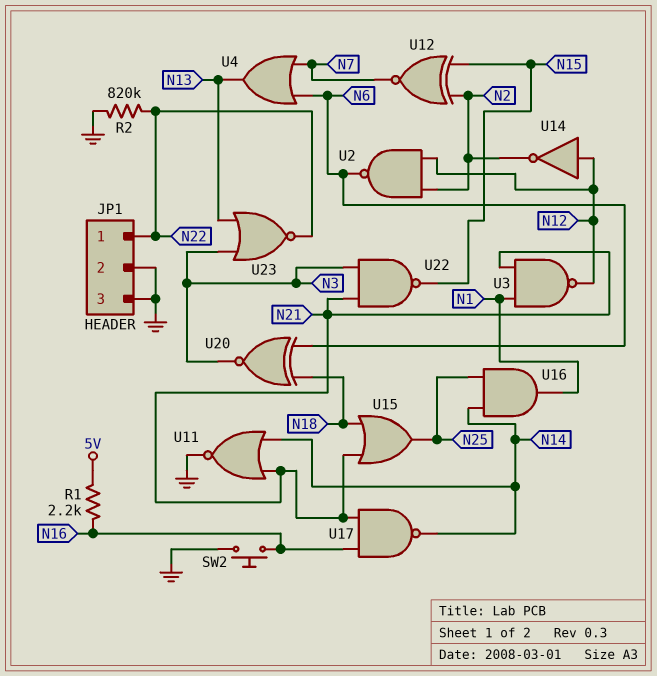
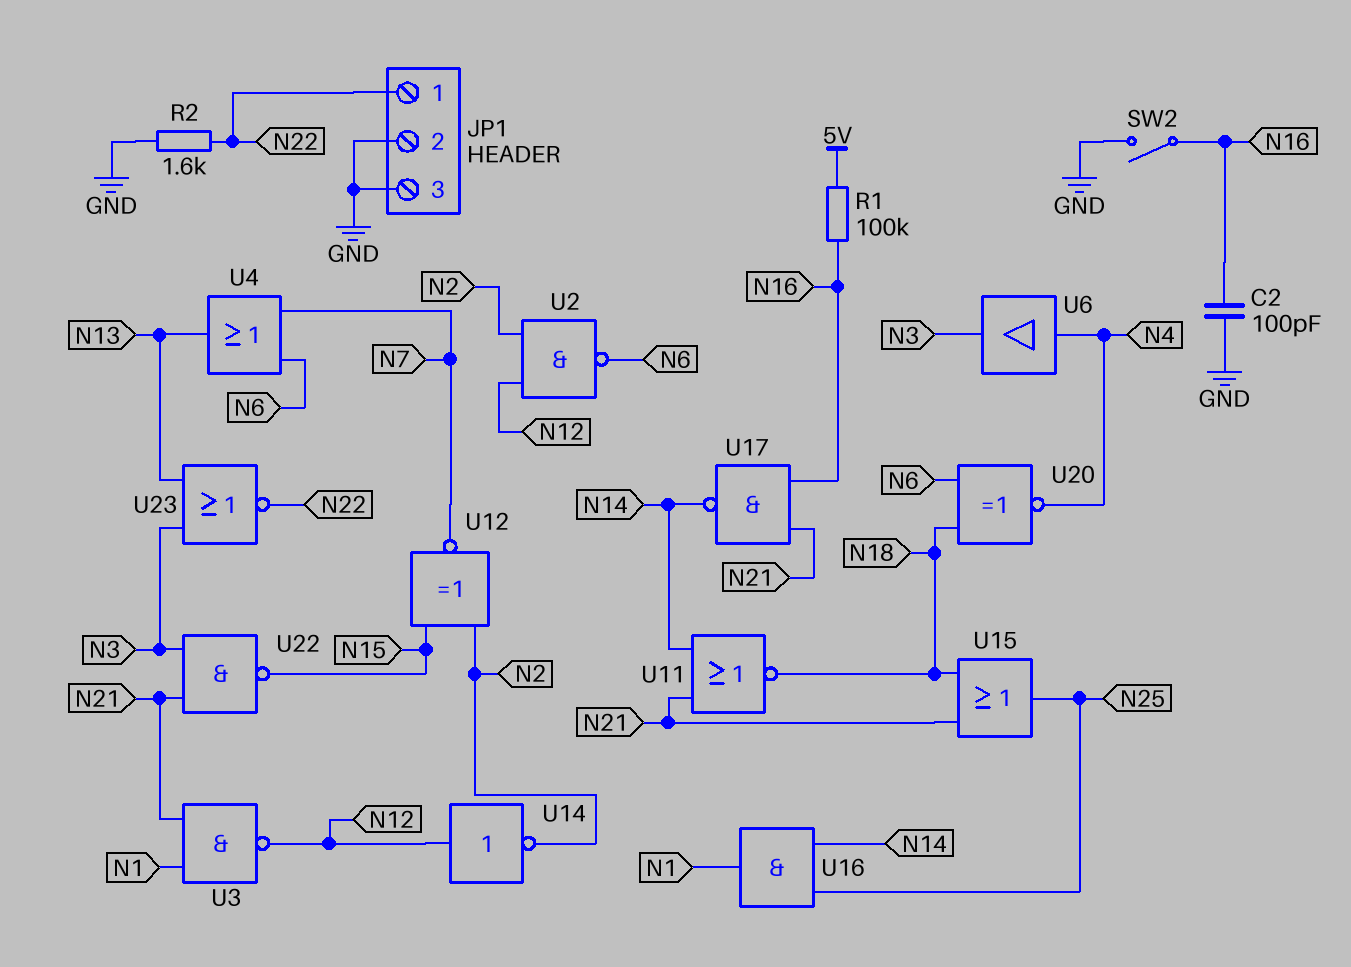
C2: none -> 100pF (GND, N16)
R1: 2.2k (5V, N16) -> 100k (5V, N16)
R2: 820k (GND, N22) -> 1.6k (GND, N22)
SW2: button (GND, N16) -> switch (GND, N16)
U6: none -> buffer (in N4, out N3)
U11: NOR (in N14, in N21, out GND) -> NOR (in N14, in N21, out N18)
U20: XNOR (in N6, in N18, out N3) -> XNOR (in N6, in N18, out N4)

